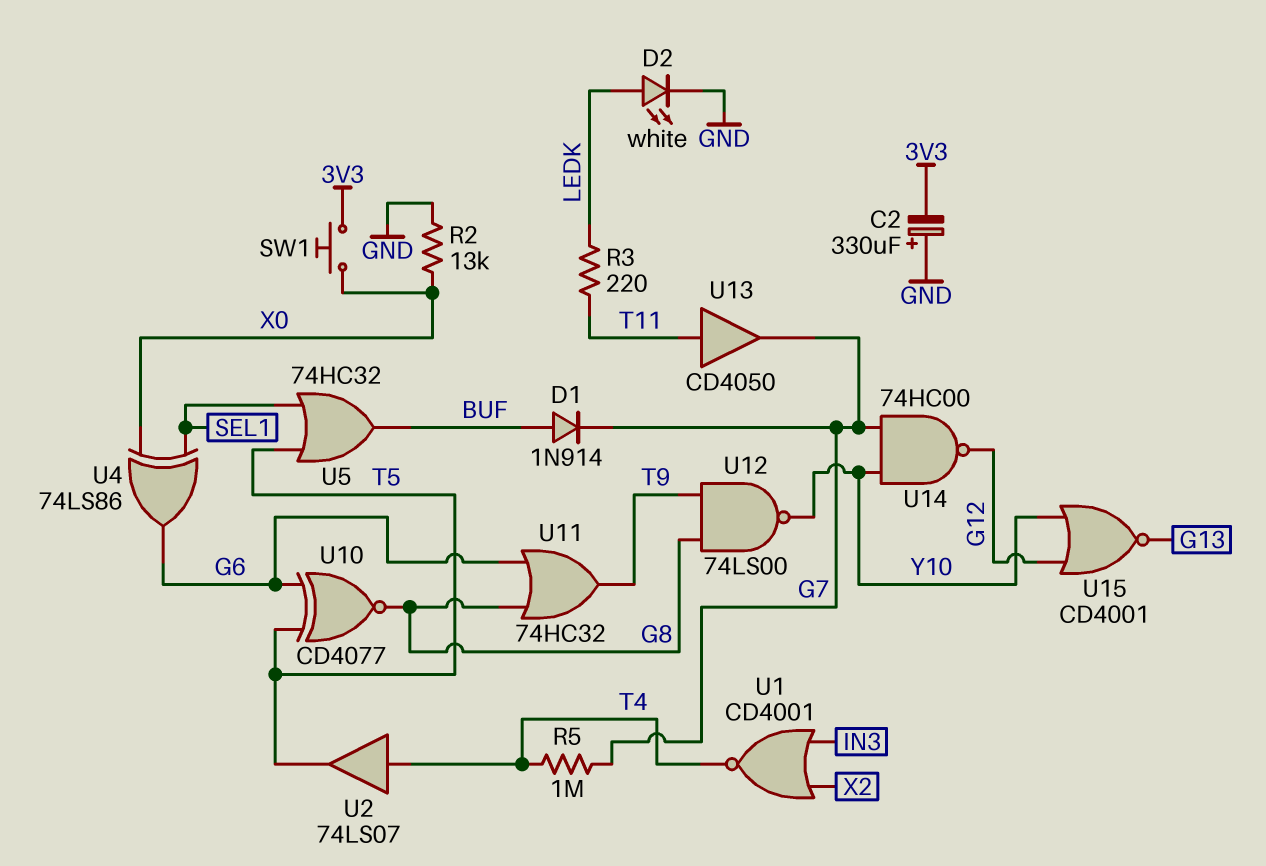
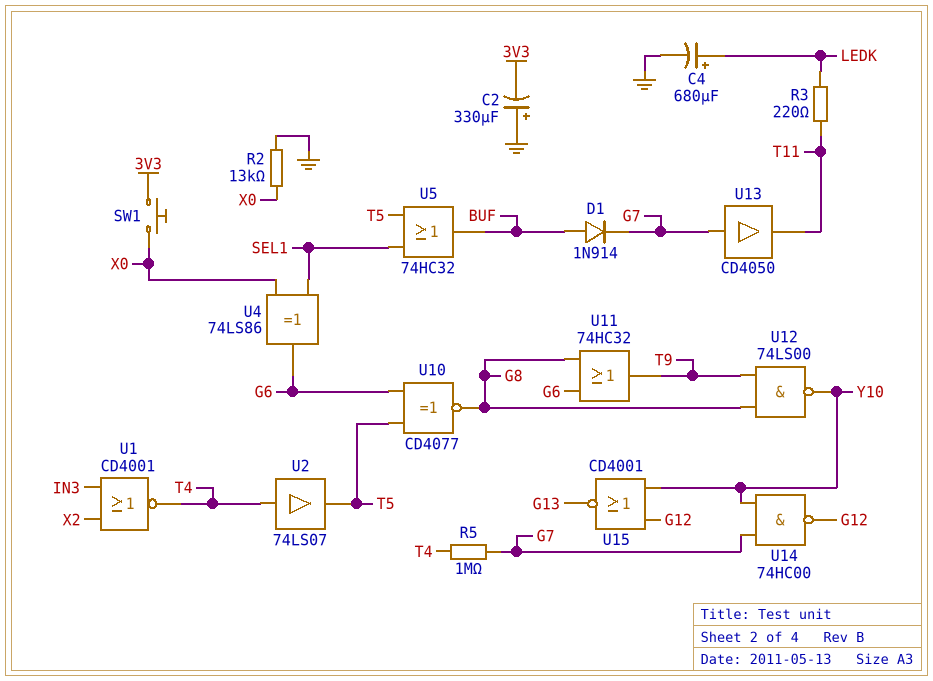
C4: none -> 680uF (plus LEDK, minus GND)
D2: LED white (A LEDK, K GND) -> none
U13: buffer CD4050 (in T11, out G7) -> buffer CD4050 (in G7, out T11)

